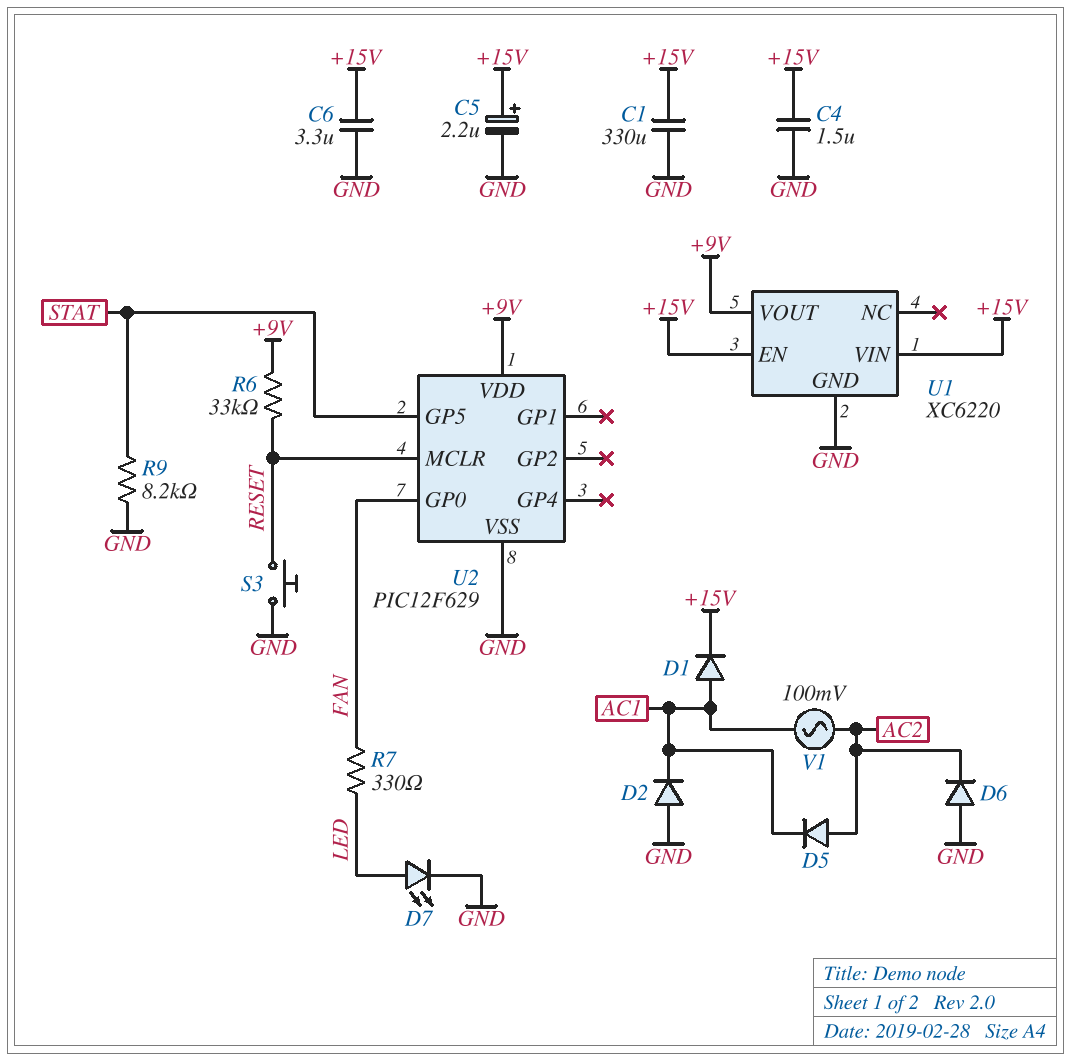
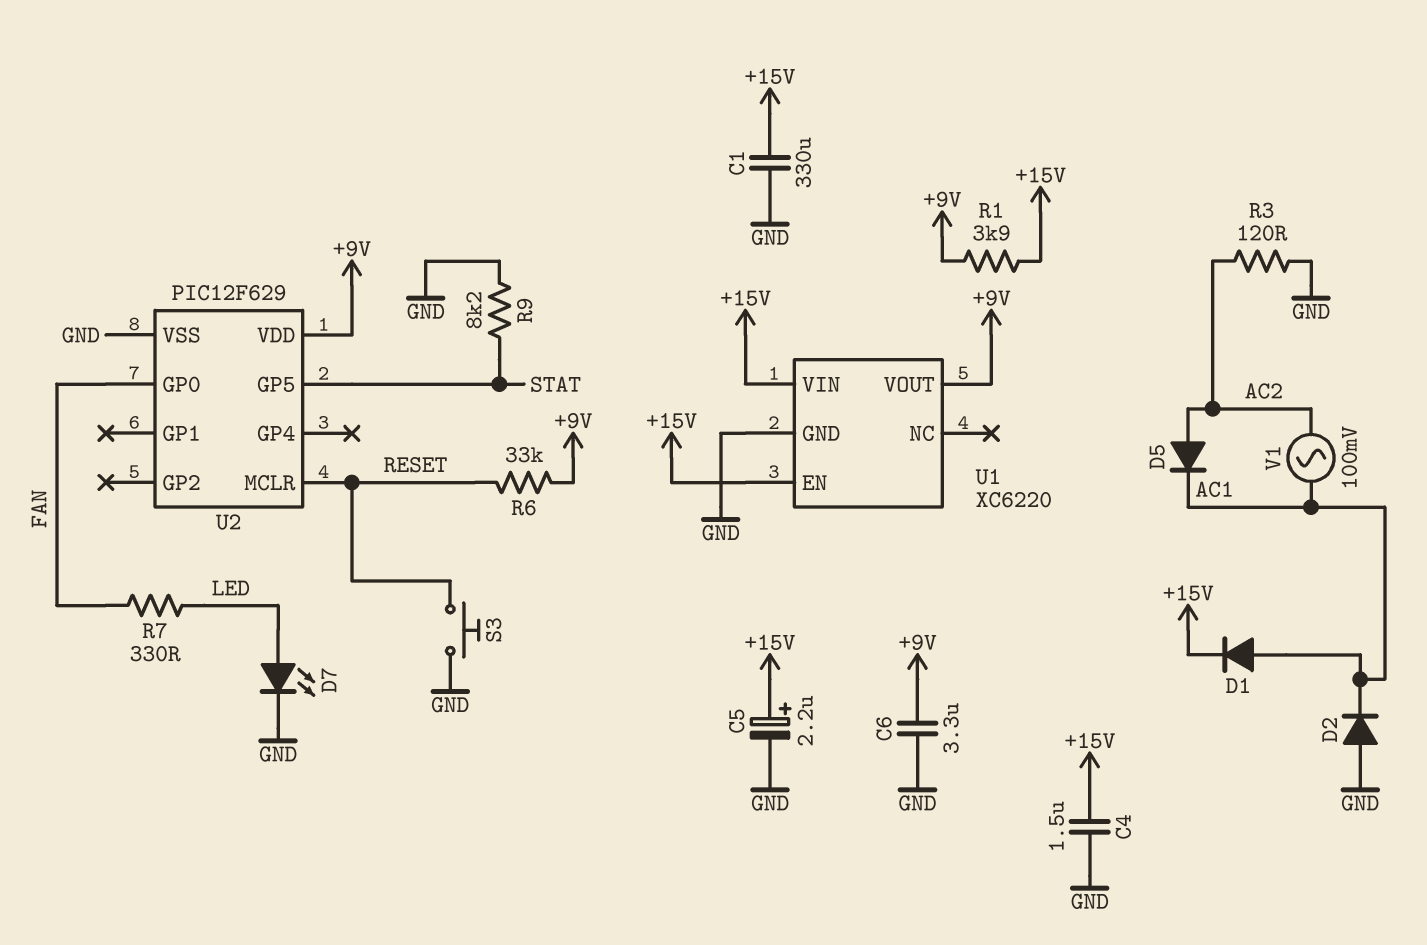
C6: 3.3uF (+15V, GND) -> 3.3uF (+9V, GND)
D6: diode (A GND, K AC2) -> none
R1: none -> 3.9k (+9V, +15V)
R3: none -> 120 (AC2, GND)

